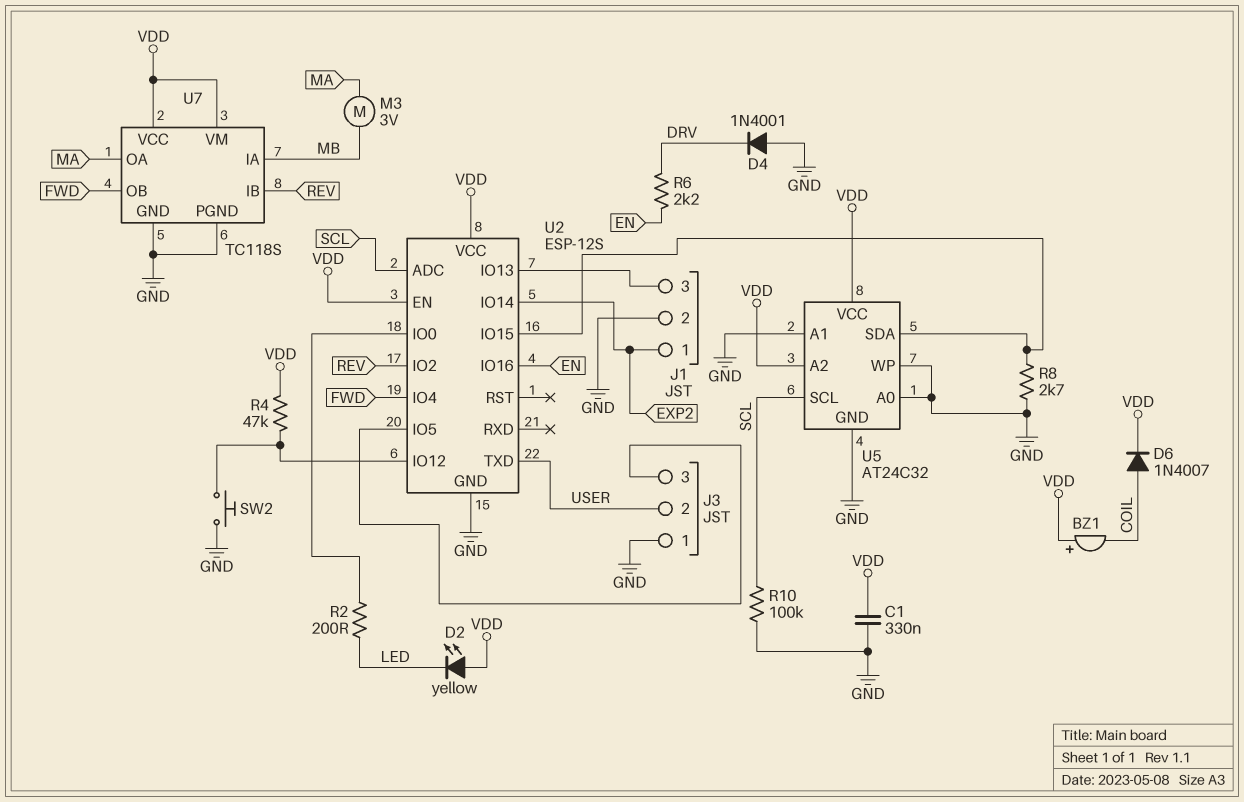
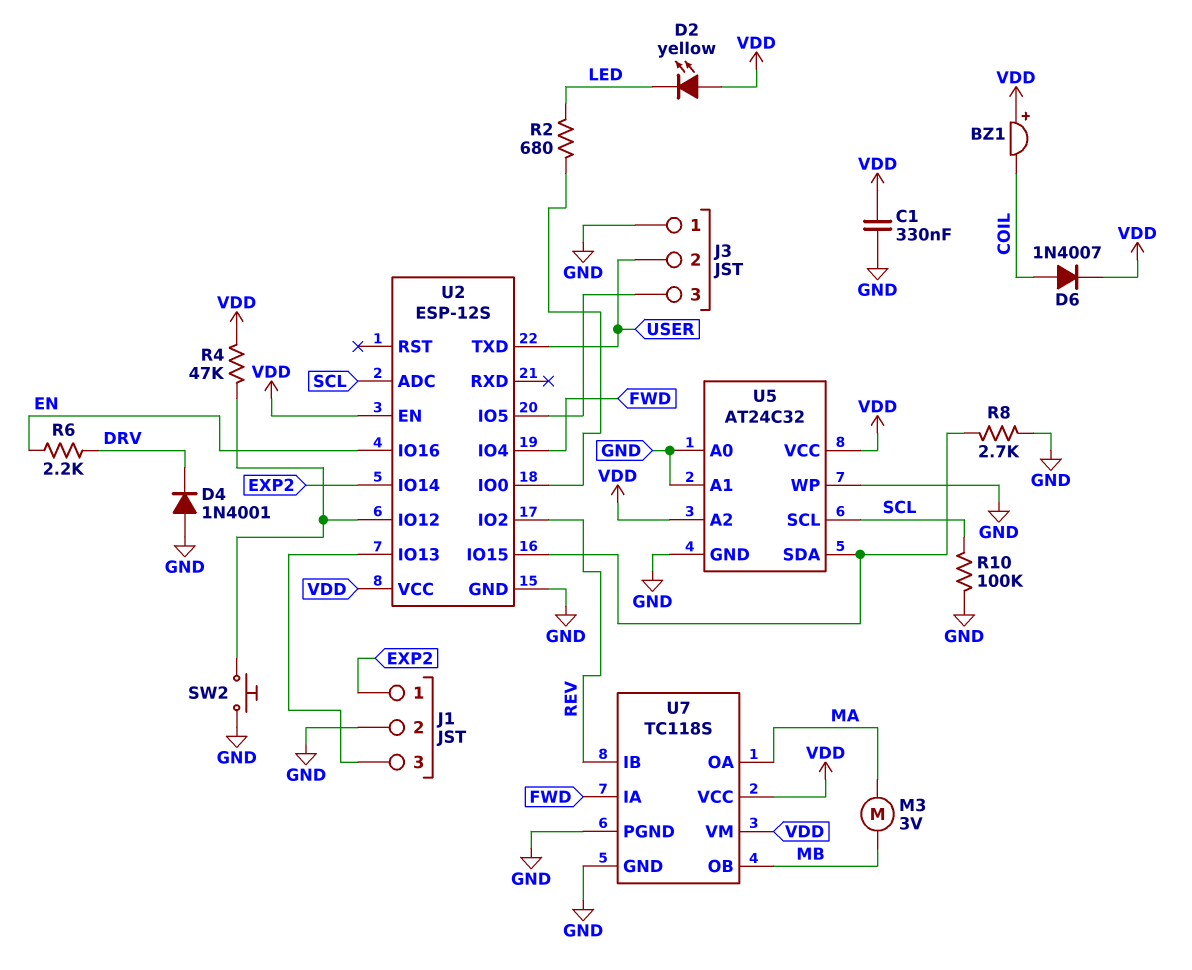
R2: 200 (LED, U2/IO0) -> 680 (LED, U2/IO0)
U7 pin IA: MB -> FWD
U7 pin OB: FWD -> MB

